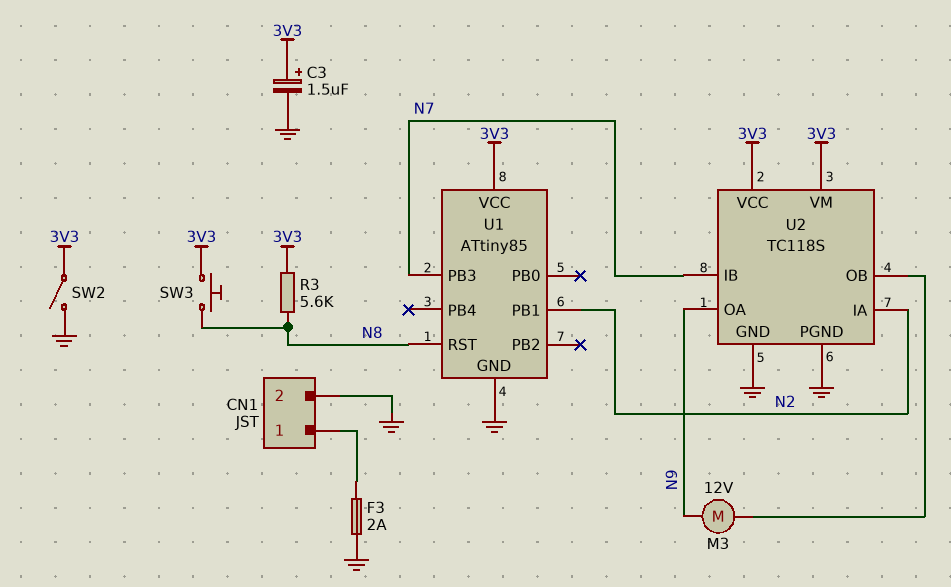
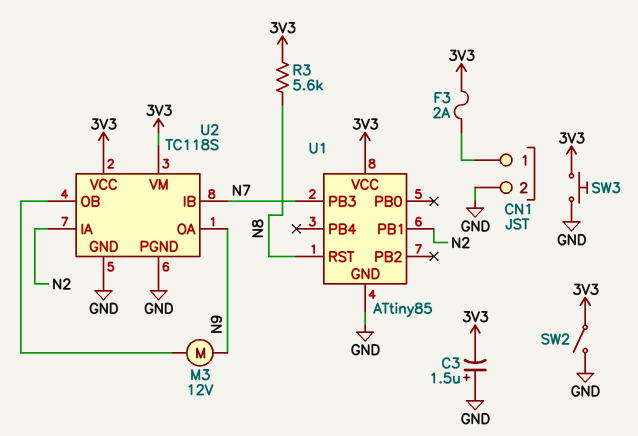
C3: 1.5uF (plus 3V3, minus GND) -> 1.5uF (plus GND, minus 3V3)
F3: 2A (CN1/1, GND) -> 2A (3V3, CN1/1)
SW3: button (3V3, N8) -> button (3V3, GND)

